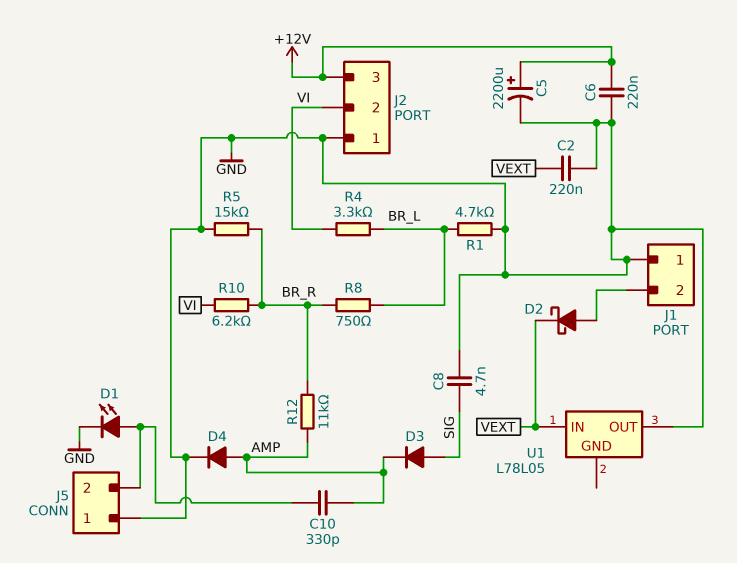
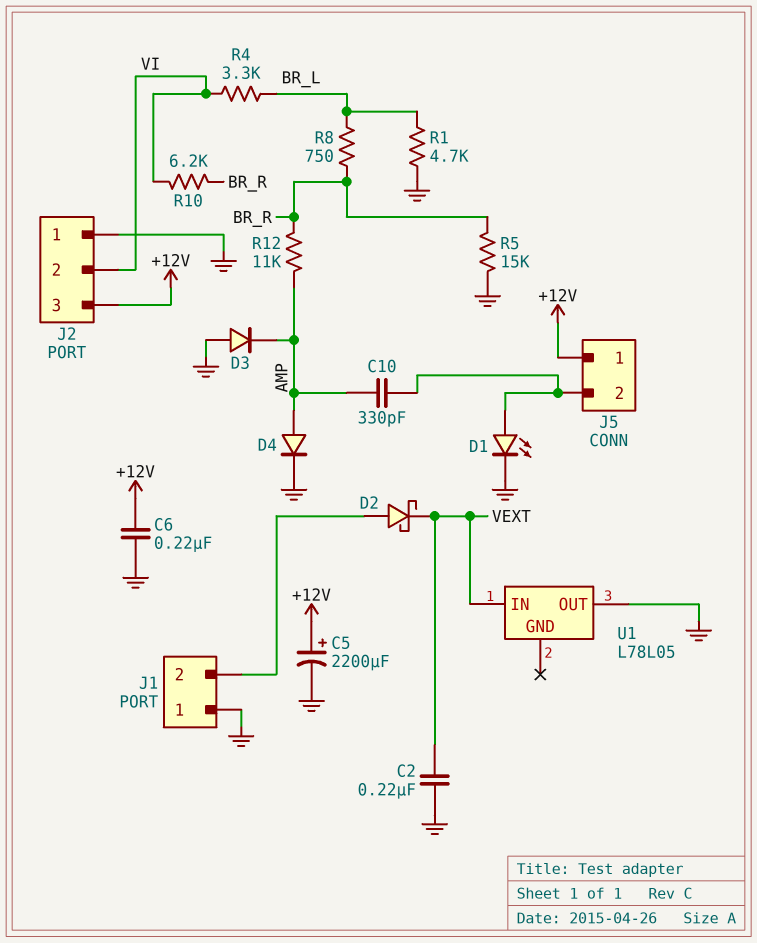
C8: 4.7nF (GND, SIG) -> none
D3: diode (A SIG, K AMP) -> diode (A GND, K AMP)
J5 pin 1: GND -> +12V

